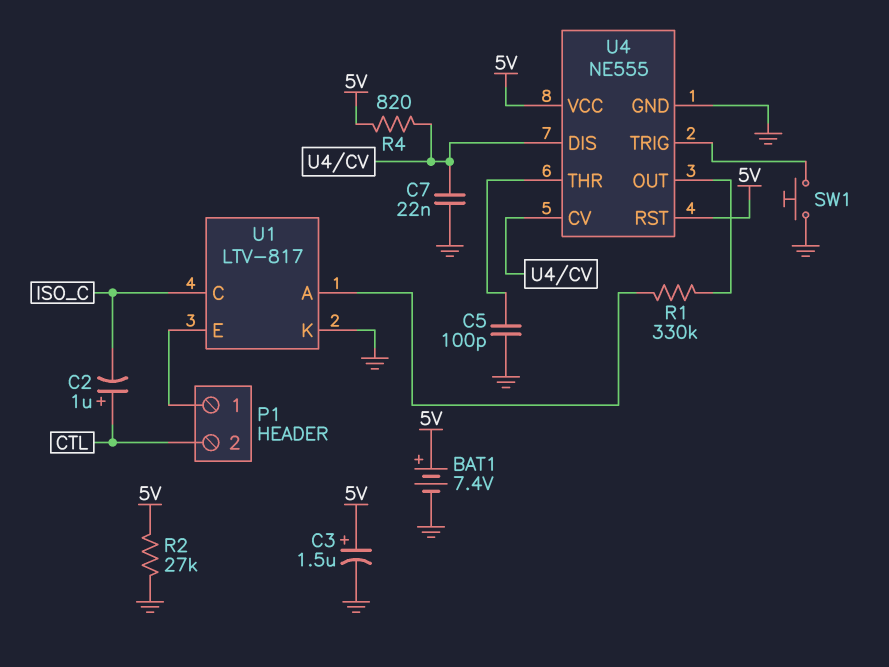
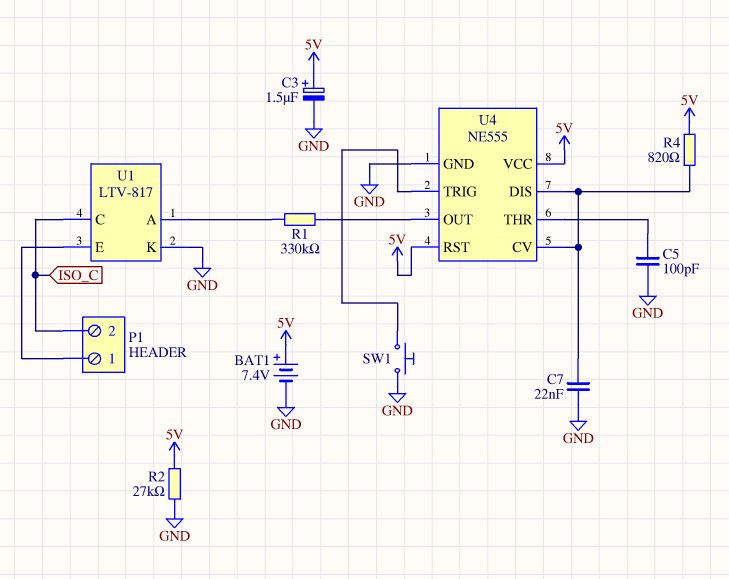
C2: 1uF (plus CTL, minus ISO_C) -> none
P1 pin 2: CTL -> ISO_C

